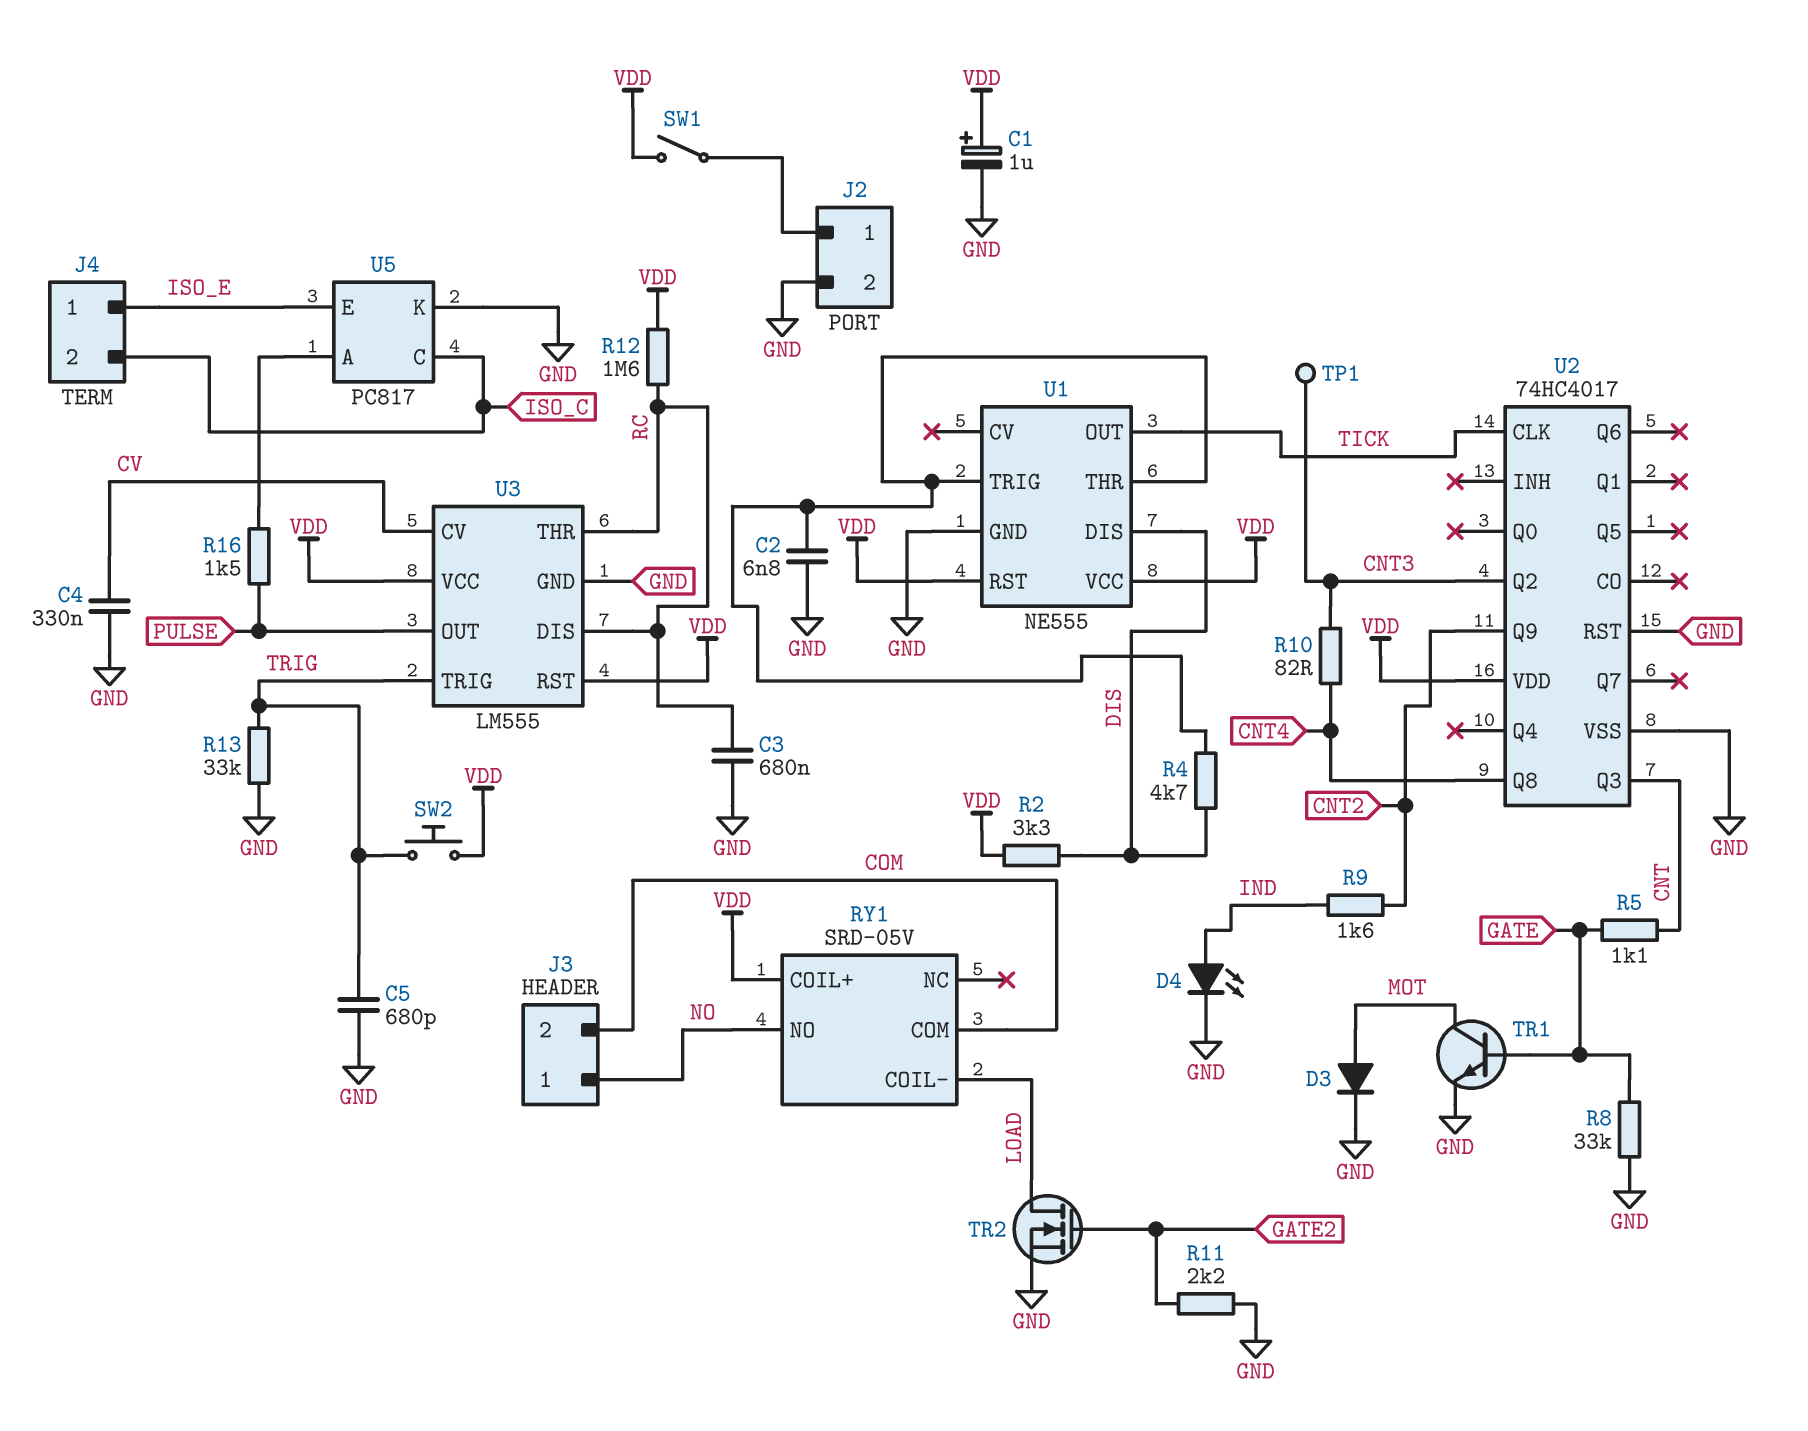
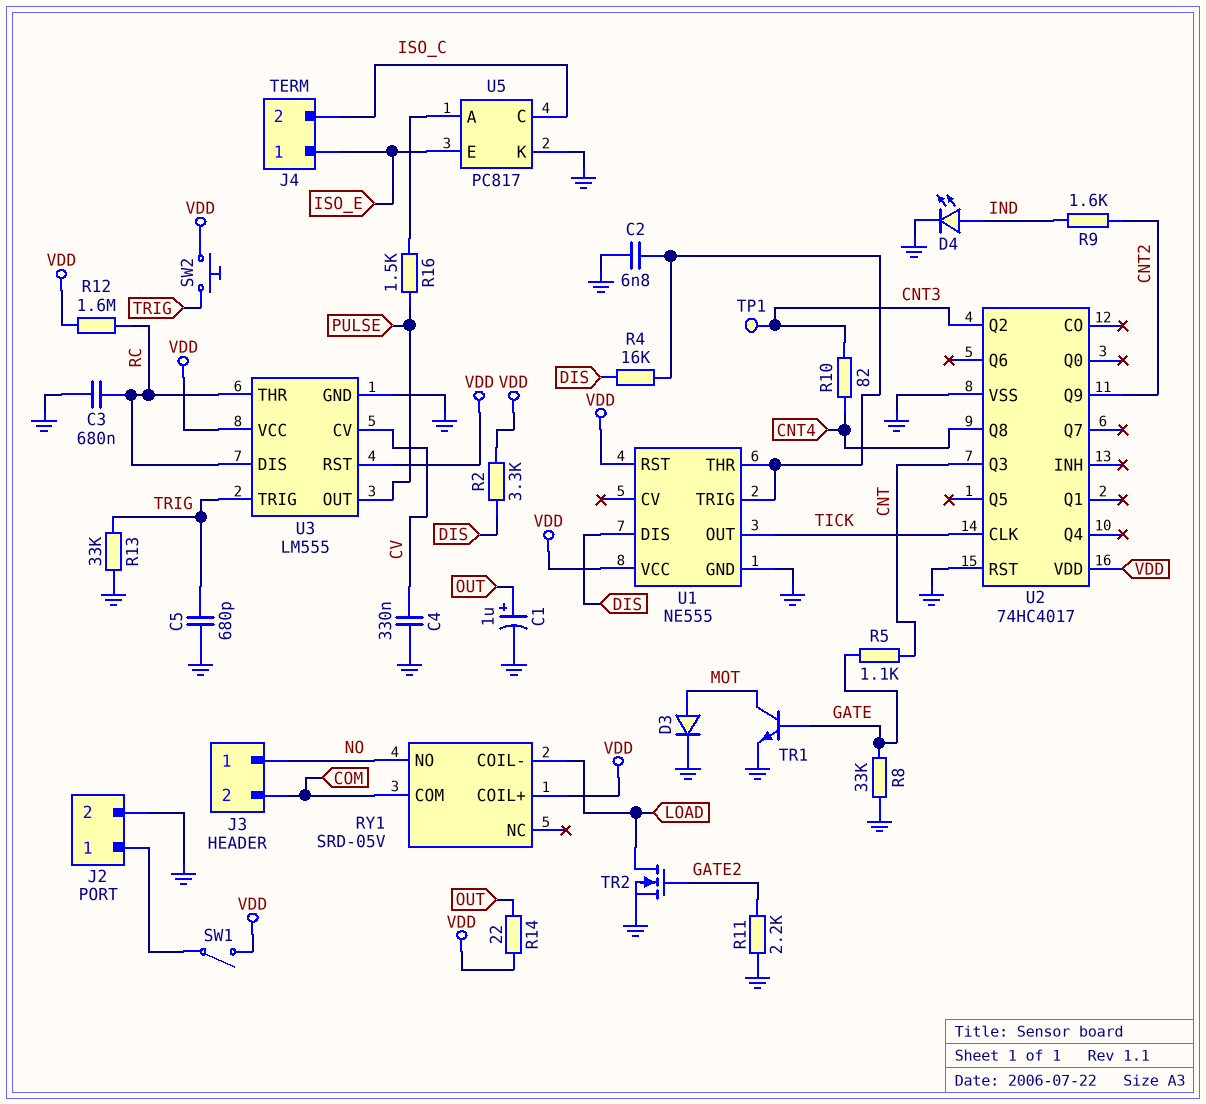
C1: 1uF (plus VDD, minus GND) -> 1uF (plus OUT, minus GND)
R4: 4.7k (DIS, U1/THR) -> 16k (DIS, U1/THR)
R14: none -> 22 (OUT, VDD)

